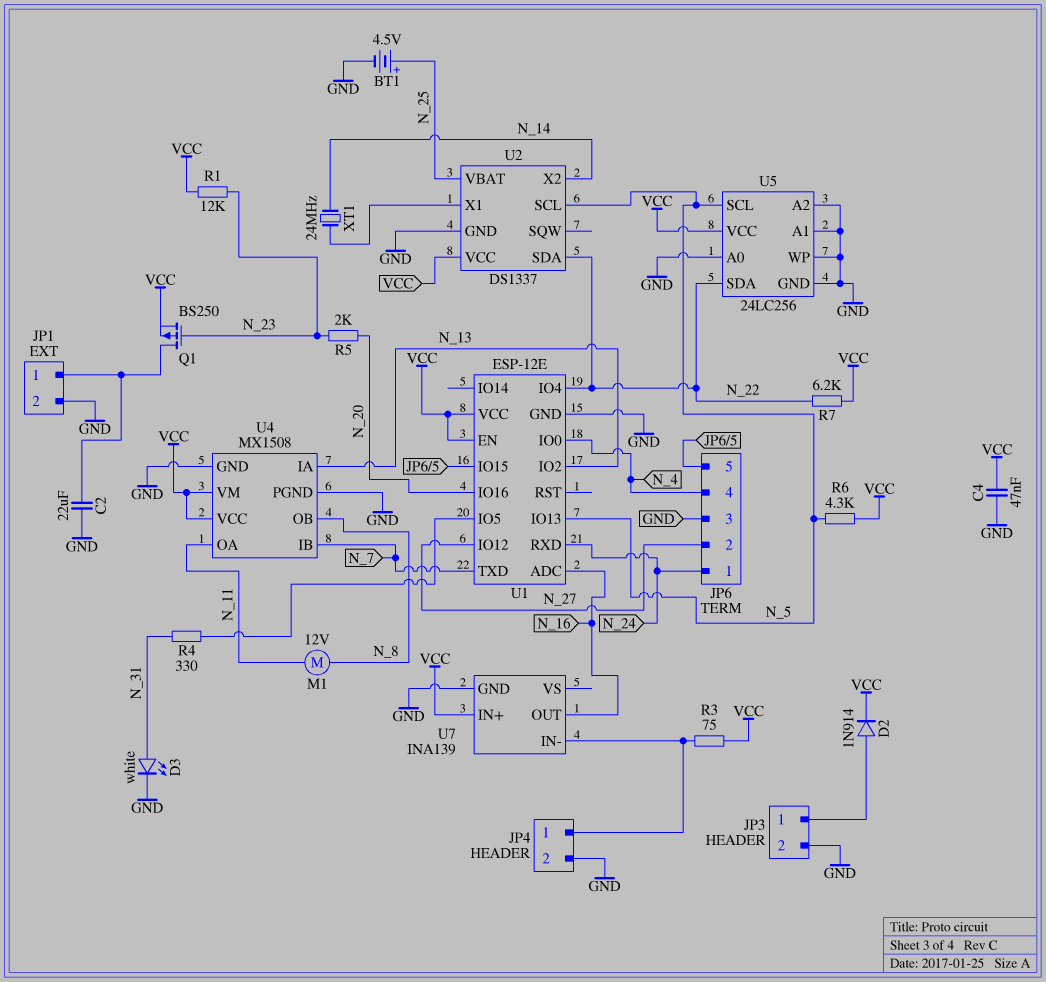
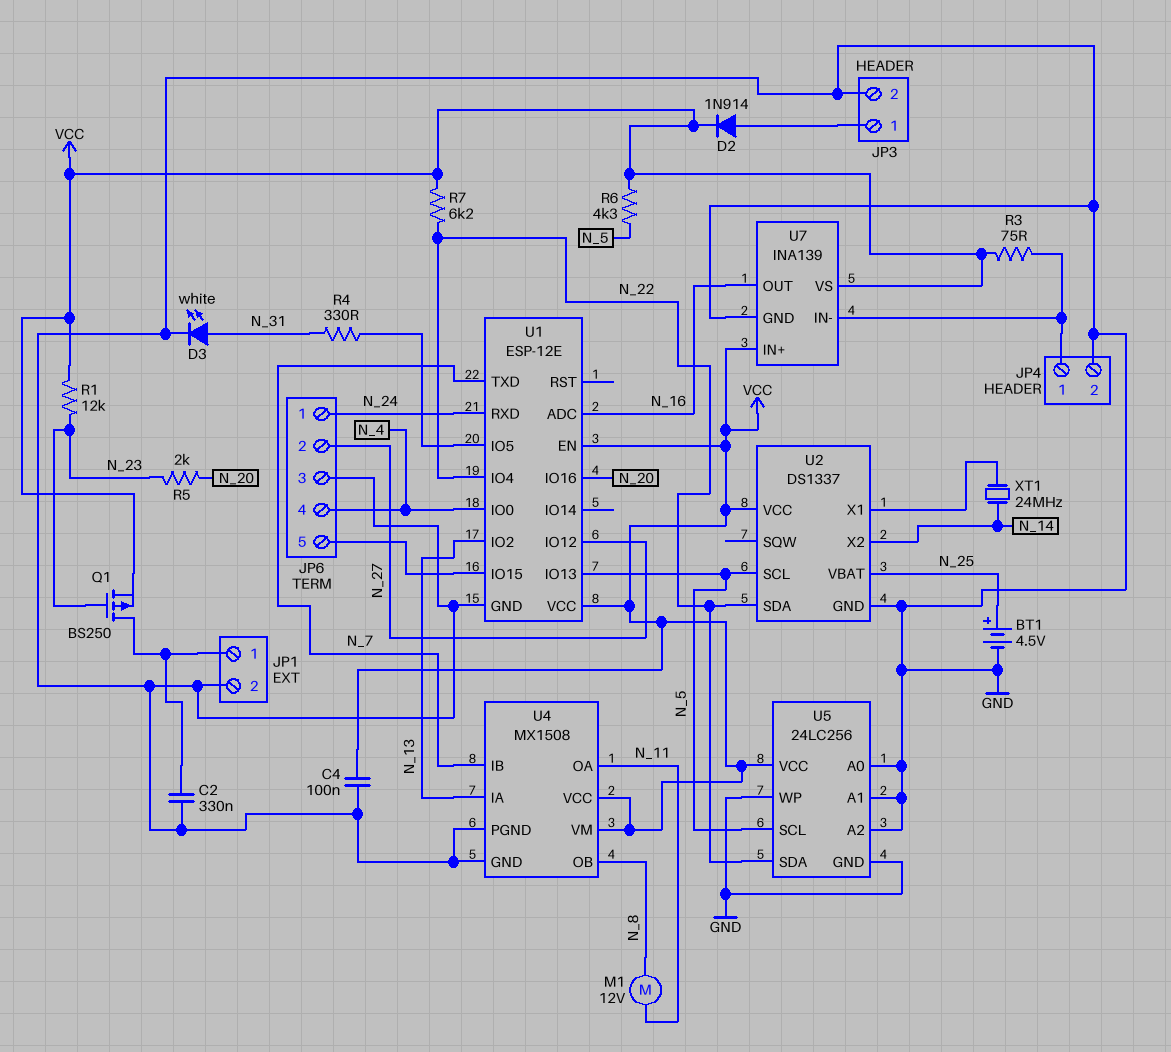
C2: 22uF (GND, JP1/1) -> 330nF (GND, JP1/1)
C4: 47nF (GND, VCC) -> 100nF (GND, VCC)
U7 pin VS: none -> VCC

